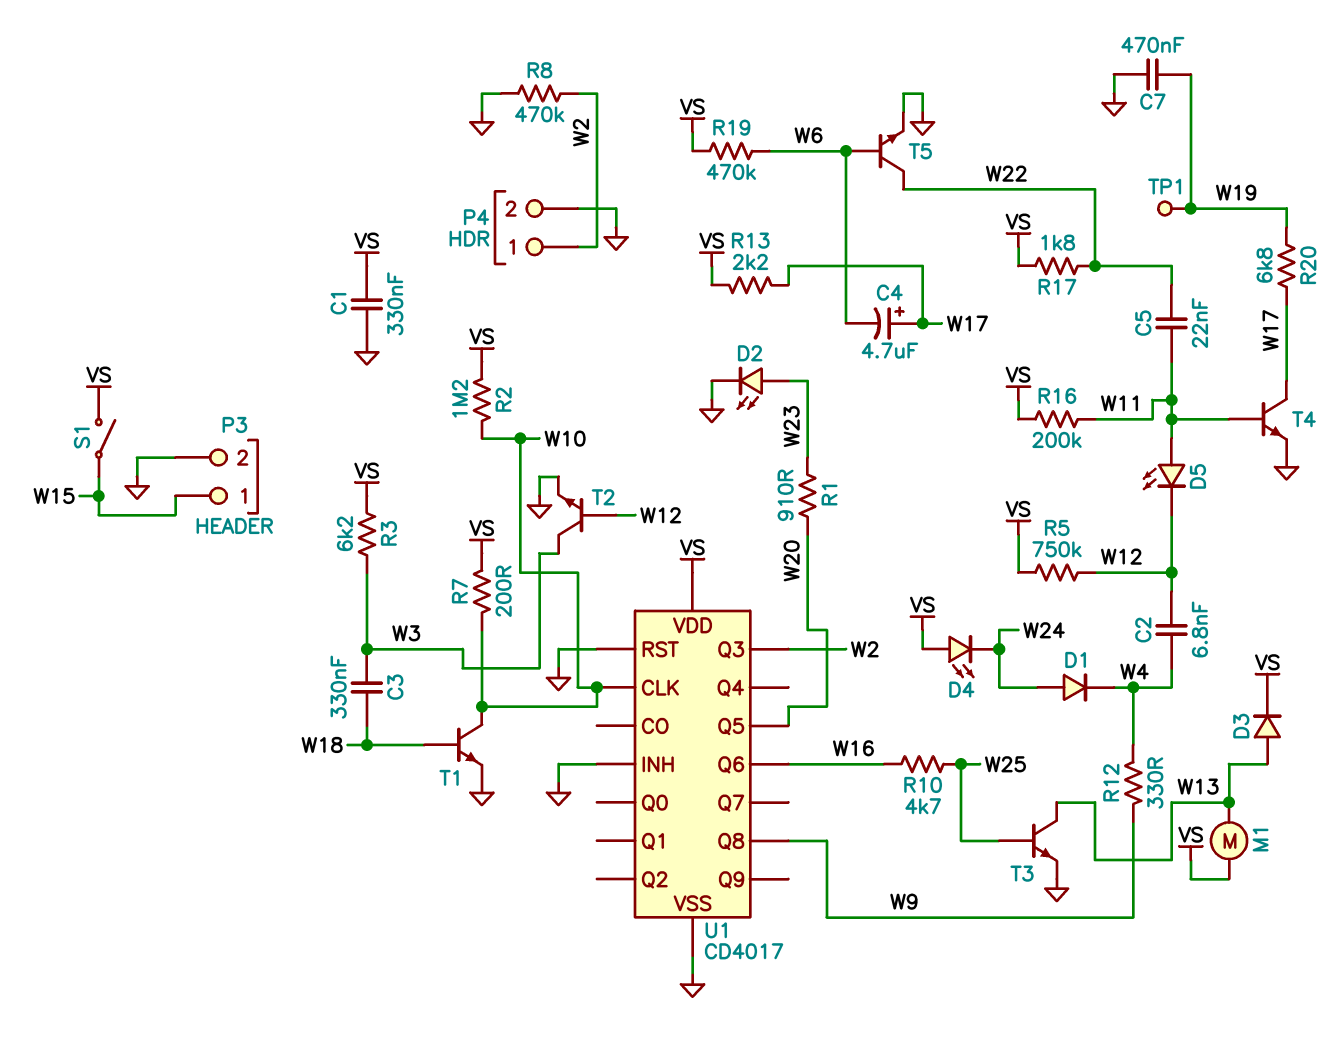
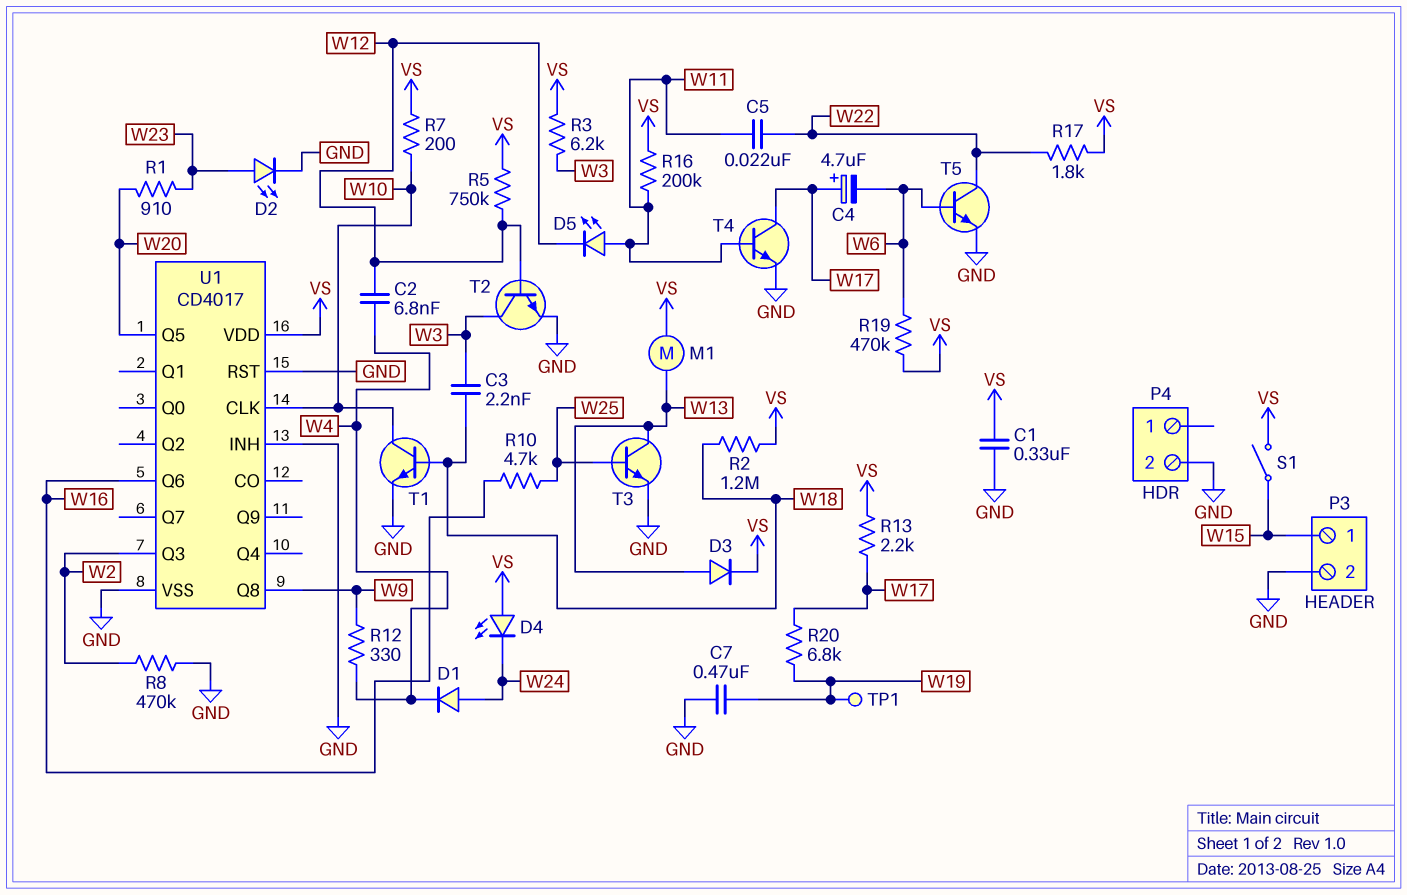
C3: 330nF (W3, W18) -> 2.2nF (W3, W18)
P4 pin 1: W2 -> none
R2: 1.2M (VS, W10) -> 1.2M (VS, W18)

